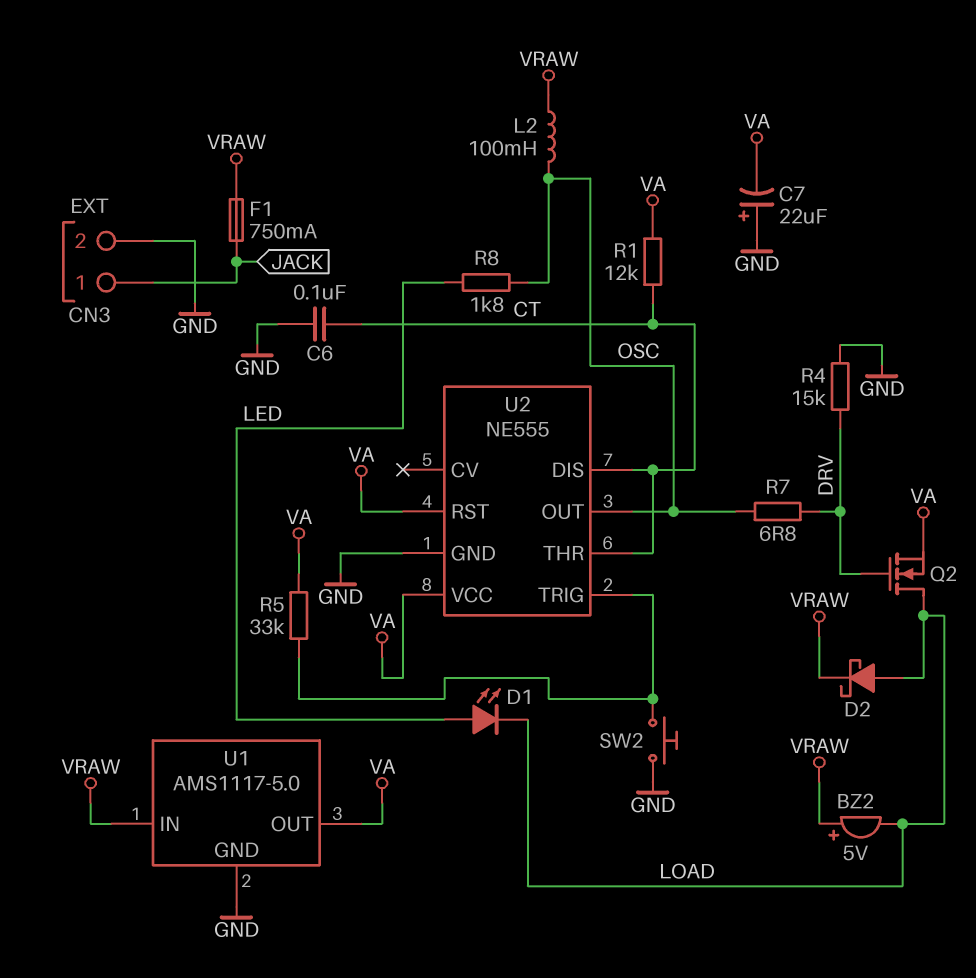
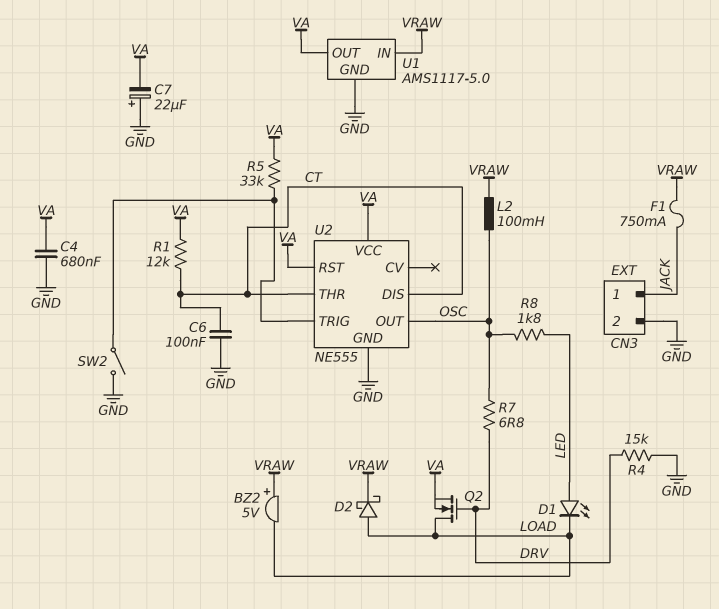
C4: none -> 680nF (GND, VA)
SW2: button (GND, U2/TRIG) -> switch (GND, U2/TRIG)

